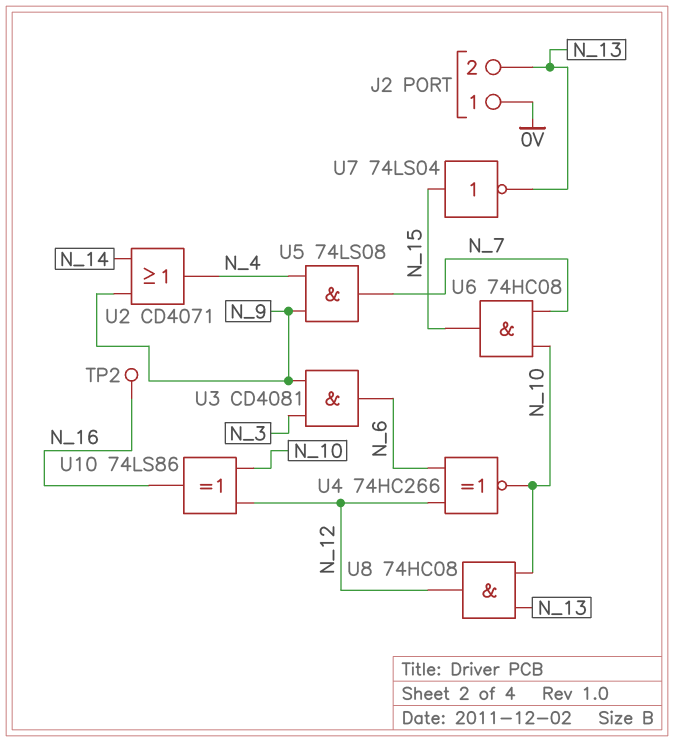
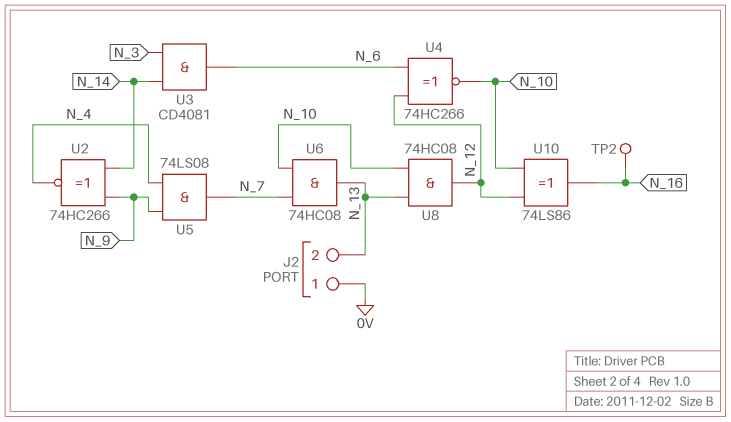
U2: OR CD4071 (in N_9, in N_14, out N_4) -> XNOR 74HC266 (in N_9, in N_14, out N_4)
U3: AND CD4081 (in N_3, in N_9, out N_6) -> AND CD4081 (in N_3, in N_14, out N_6)
U6: AND 74HC08 (in N_7, in N_10, out N_15) -> AND 74HC08 (in N_7, in N_10, out N_13)
U7: NOT 74LS04 (in N_15, out N_13) -> none

